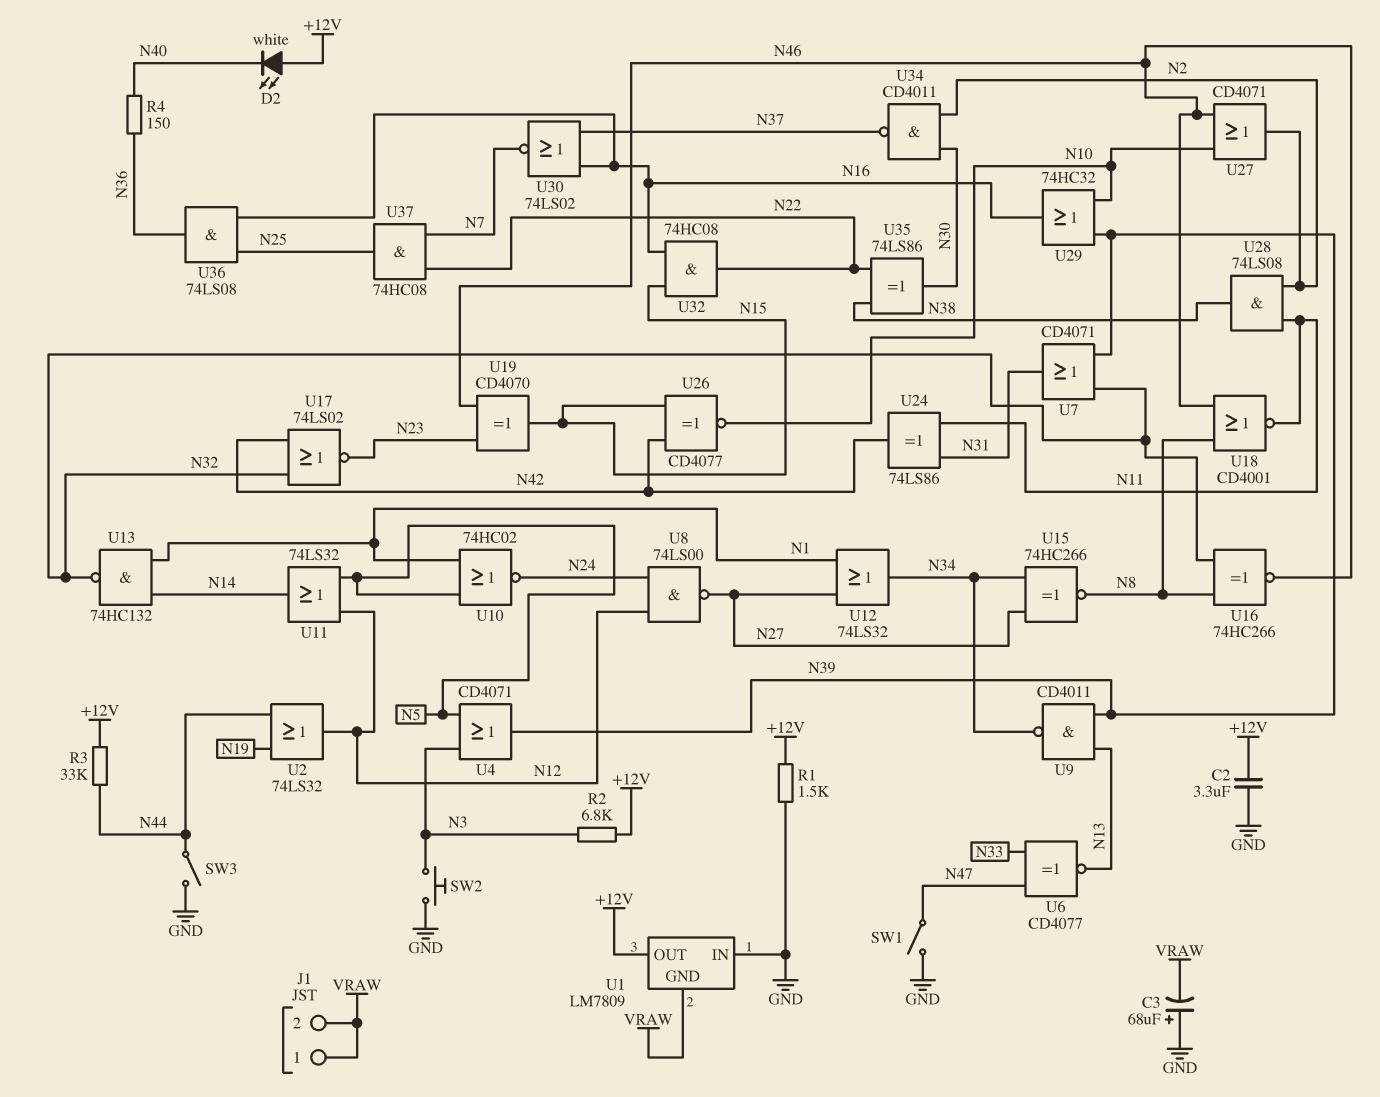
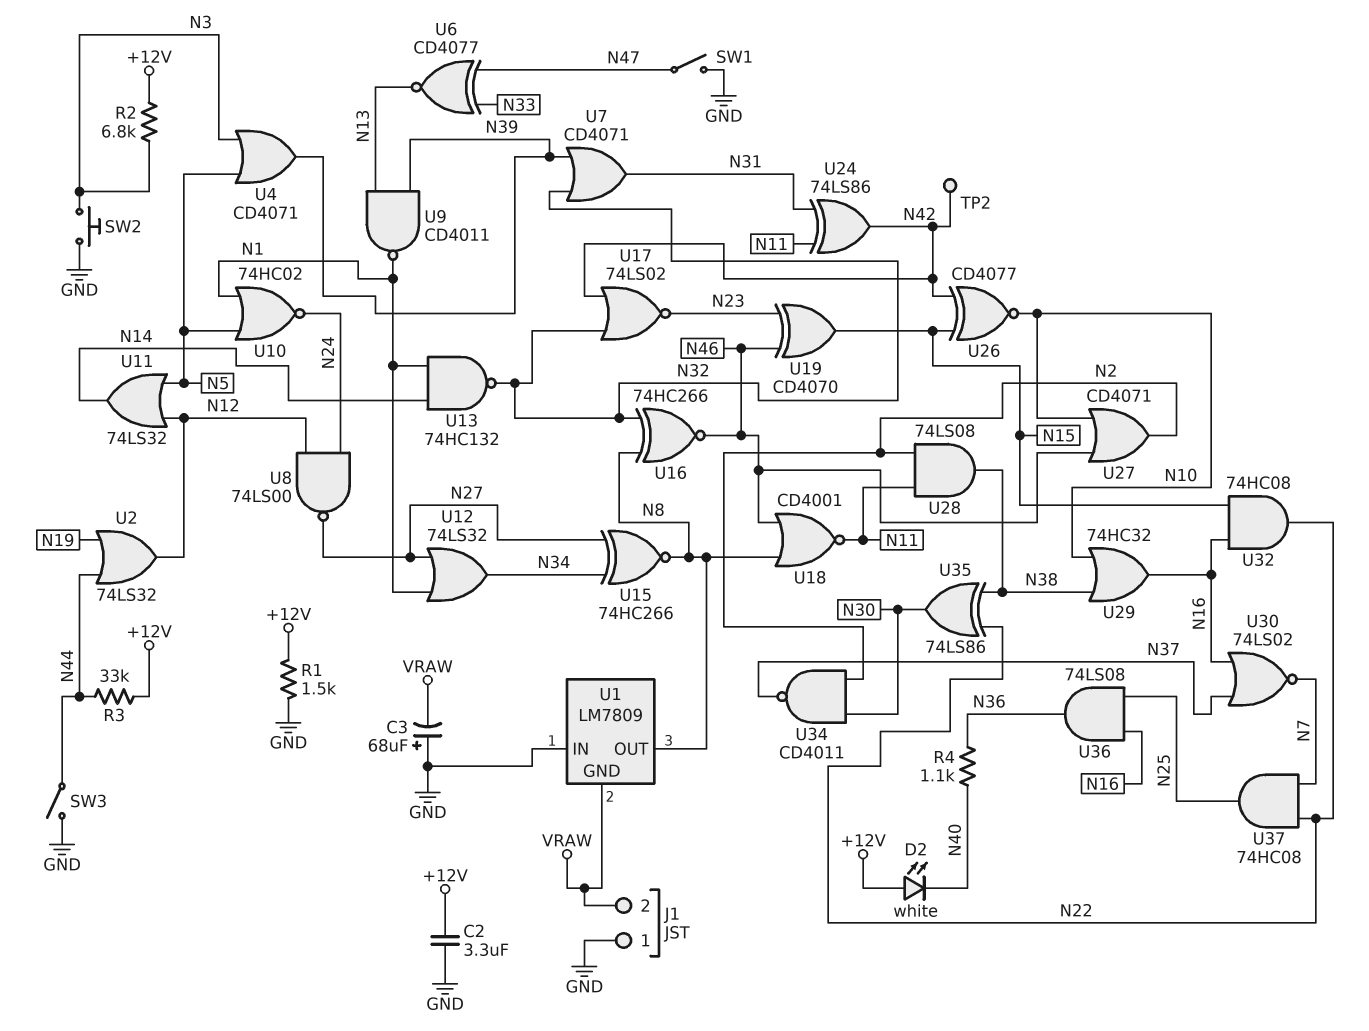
J1 pin 1: VRAW -> GND
R4: 150 (N36, N40) -> 1.1k (N36, N40)
TP2: none -> test point (N42)
U1 pin OUT: +12V -> N8
U9: NAND CD4011 (in N13, in N39, out N34) -> NAND CD4011 (in N13, in N39, out N1)
U29: OR 74HC32 (in N10, in N39, out N16) -> OR 74HC32 (in N10, in N38, out N16)

